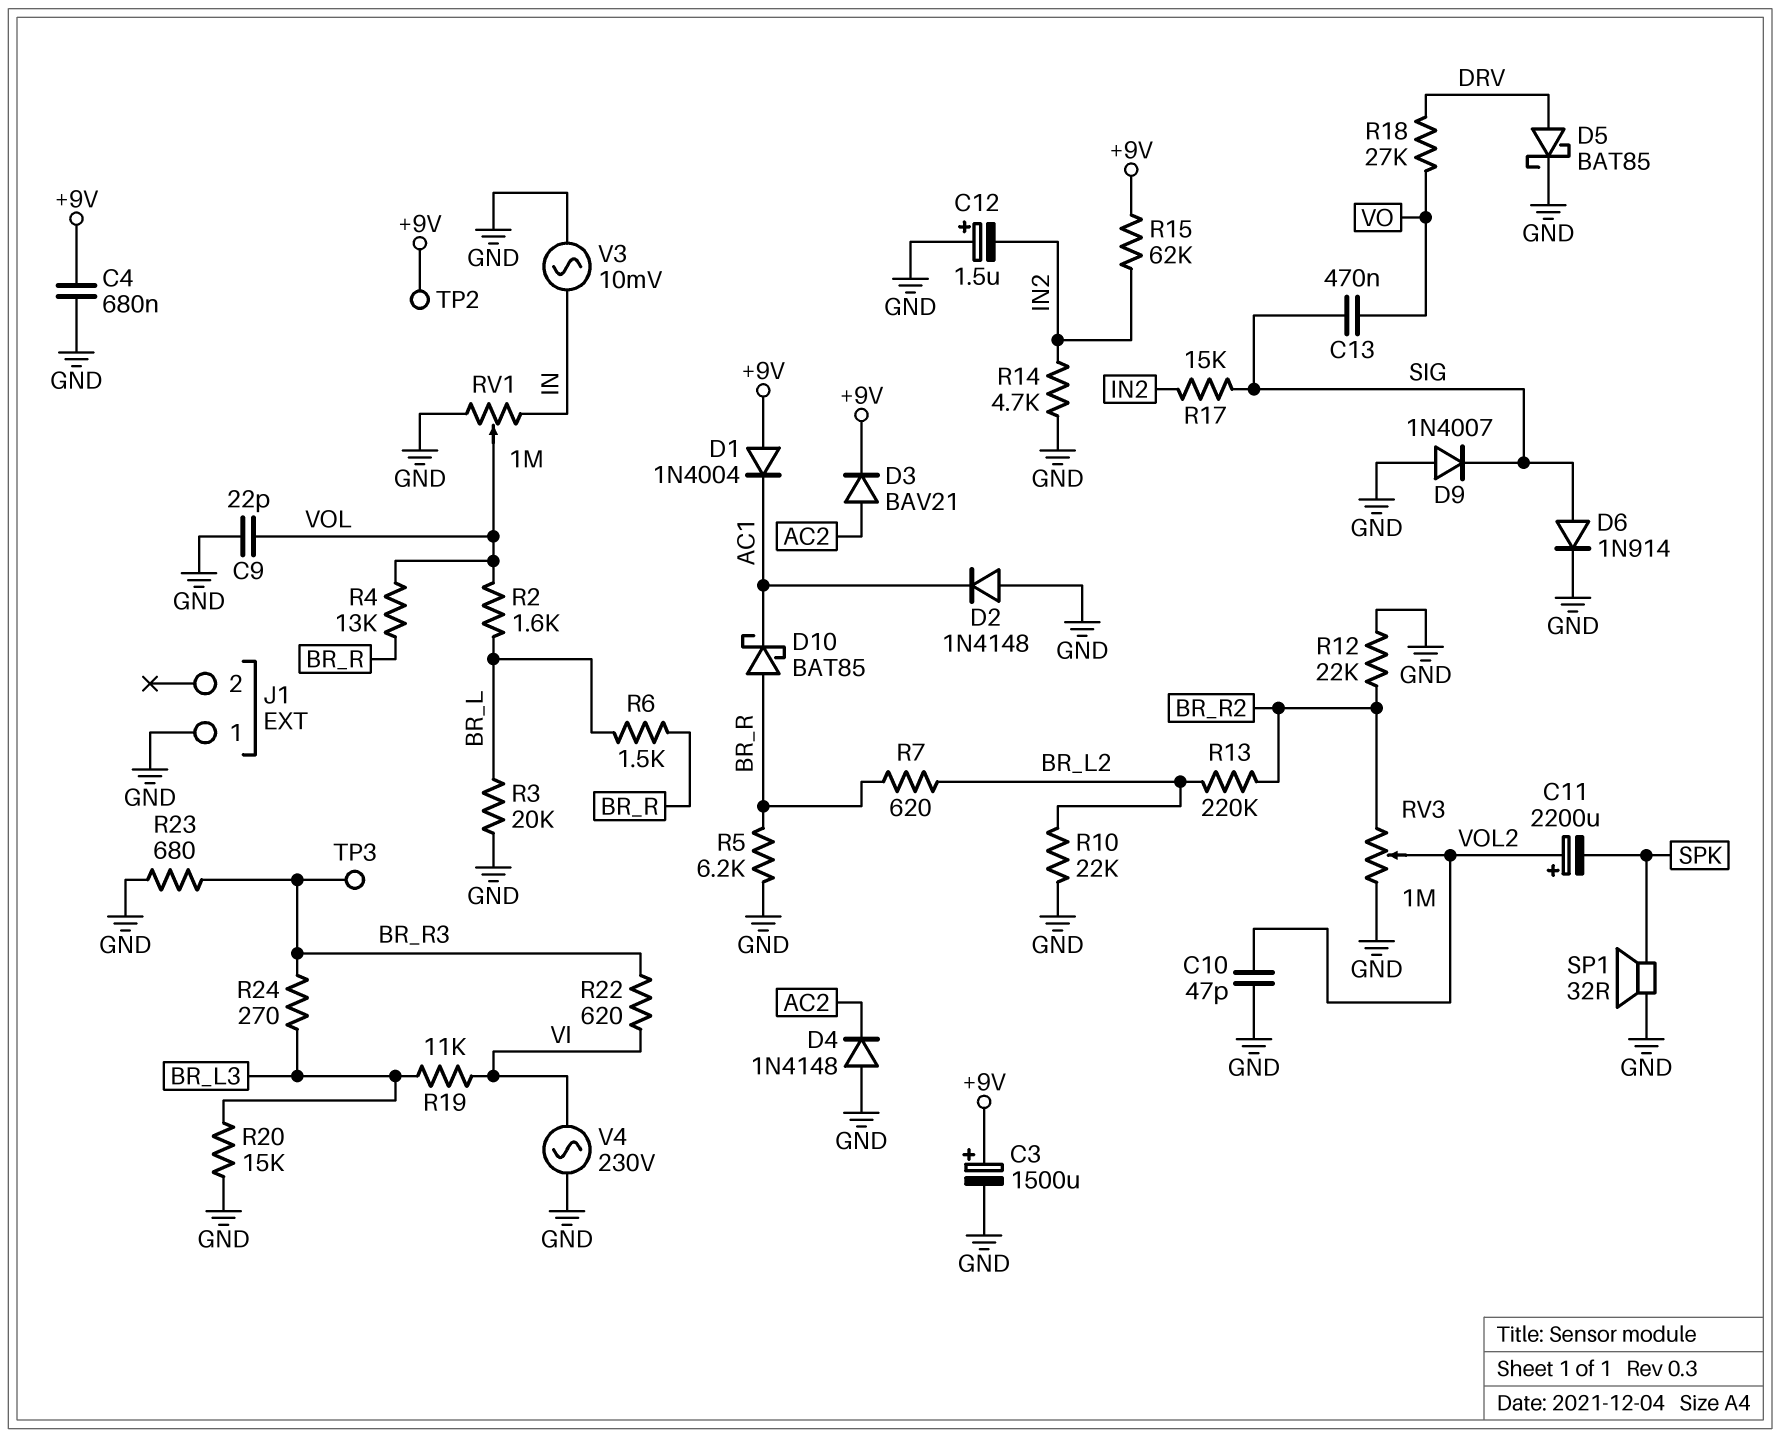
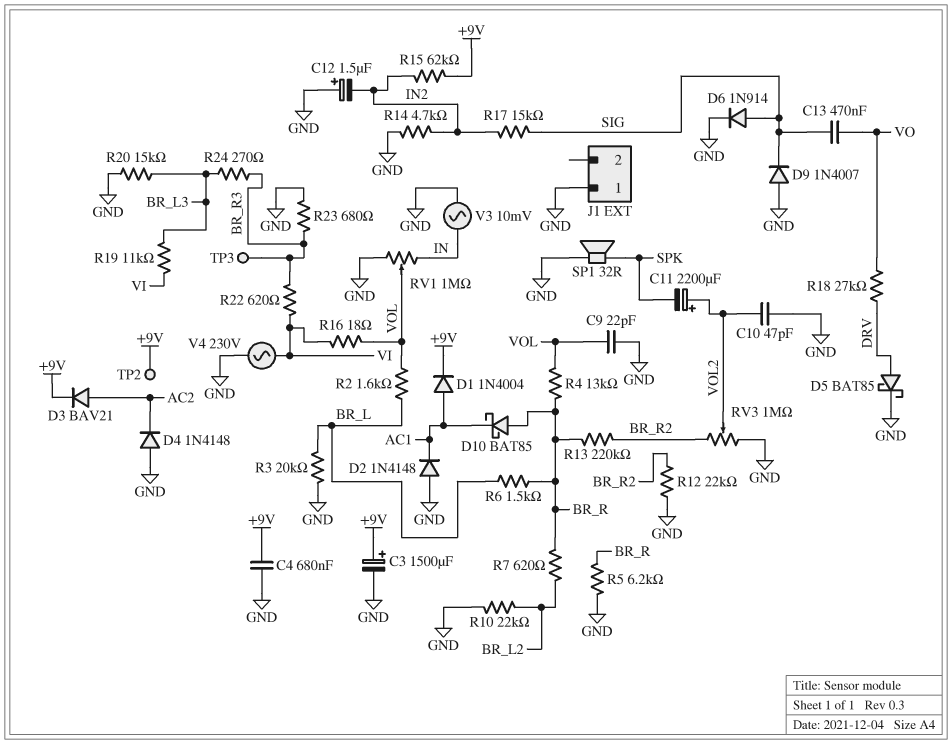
D1: diode 1N4004 (A +9V, K AC1) -> diode 1N4004 (A AC1, K +9V)
R13: 220k (BR_L2, BR_R2) -> 220k (BR_R, BR_R2)
R16: none -> 18 (VI, VOL)

